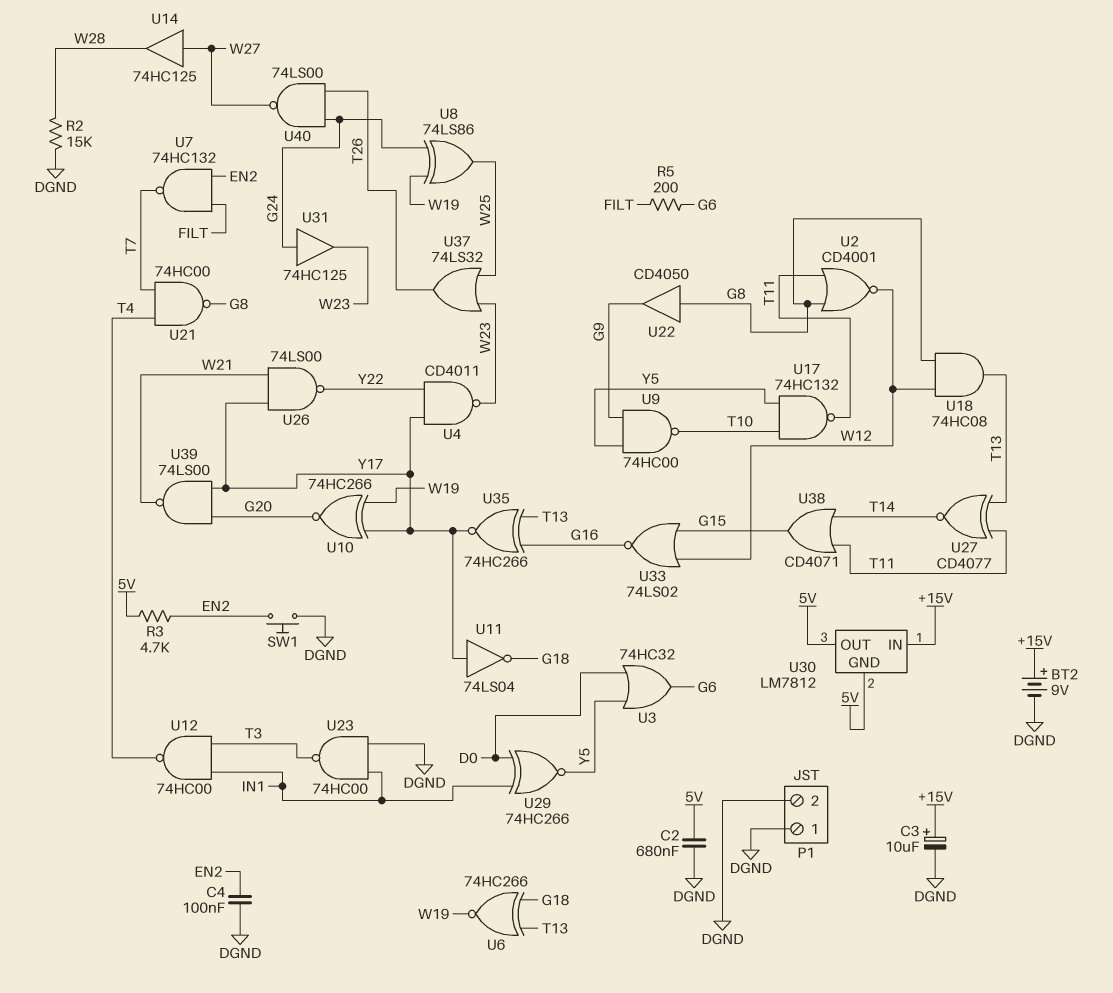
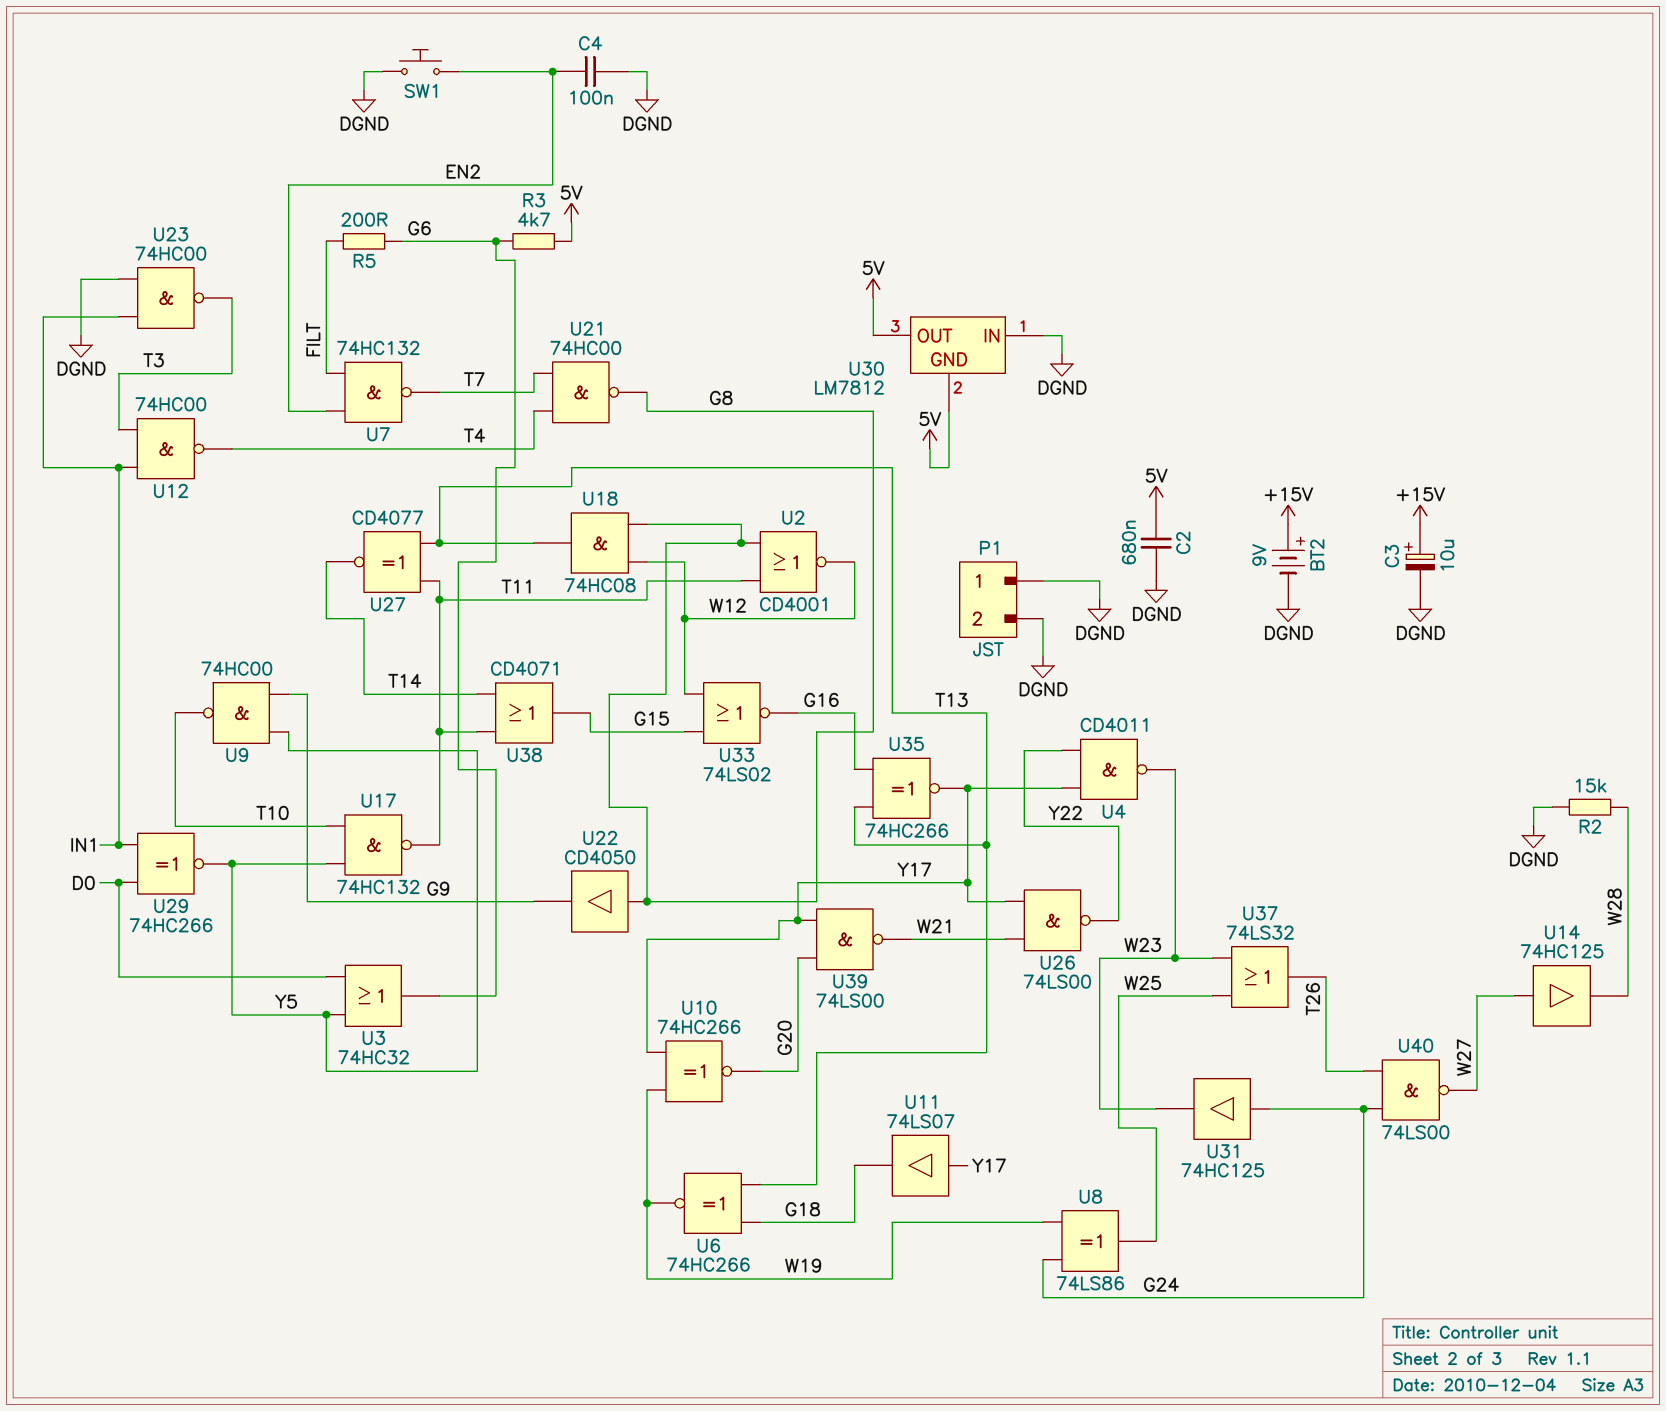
R3: 4.7k (5V, EN2) -> 4.7k (5V, G6)
U11: NOT 74LS04 (in Y17, out G18) -> buffer 74LS07 (in Y17, out G18)
U30 pin IN: +15V -> DGND

